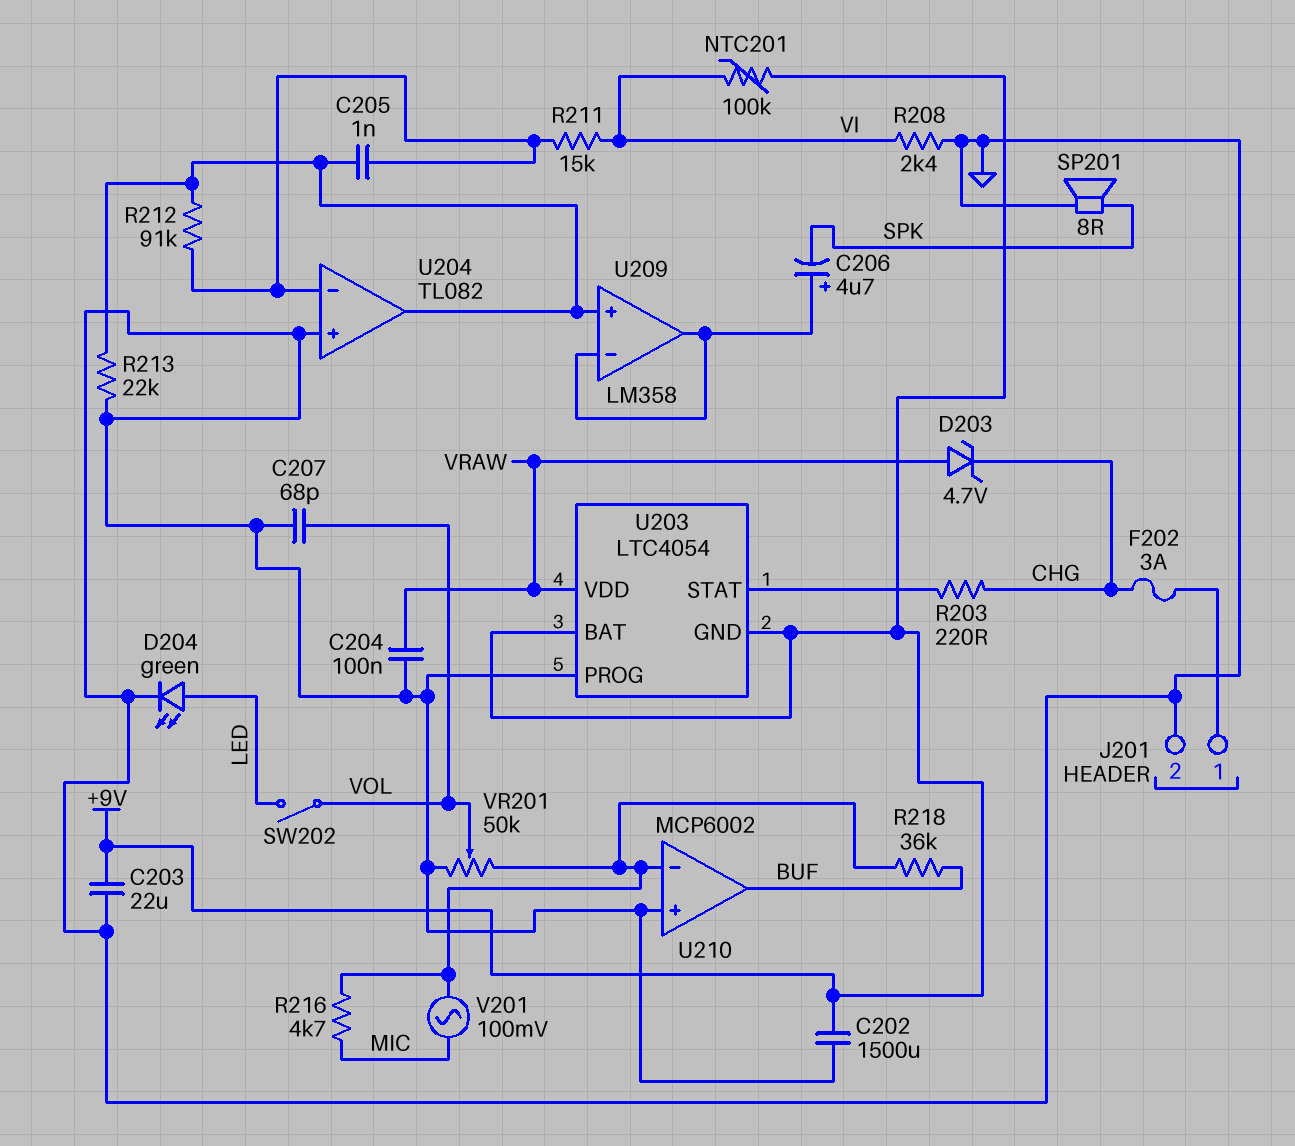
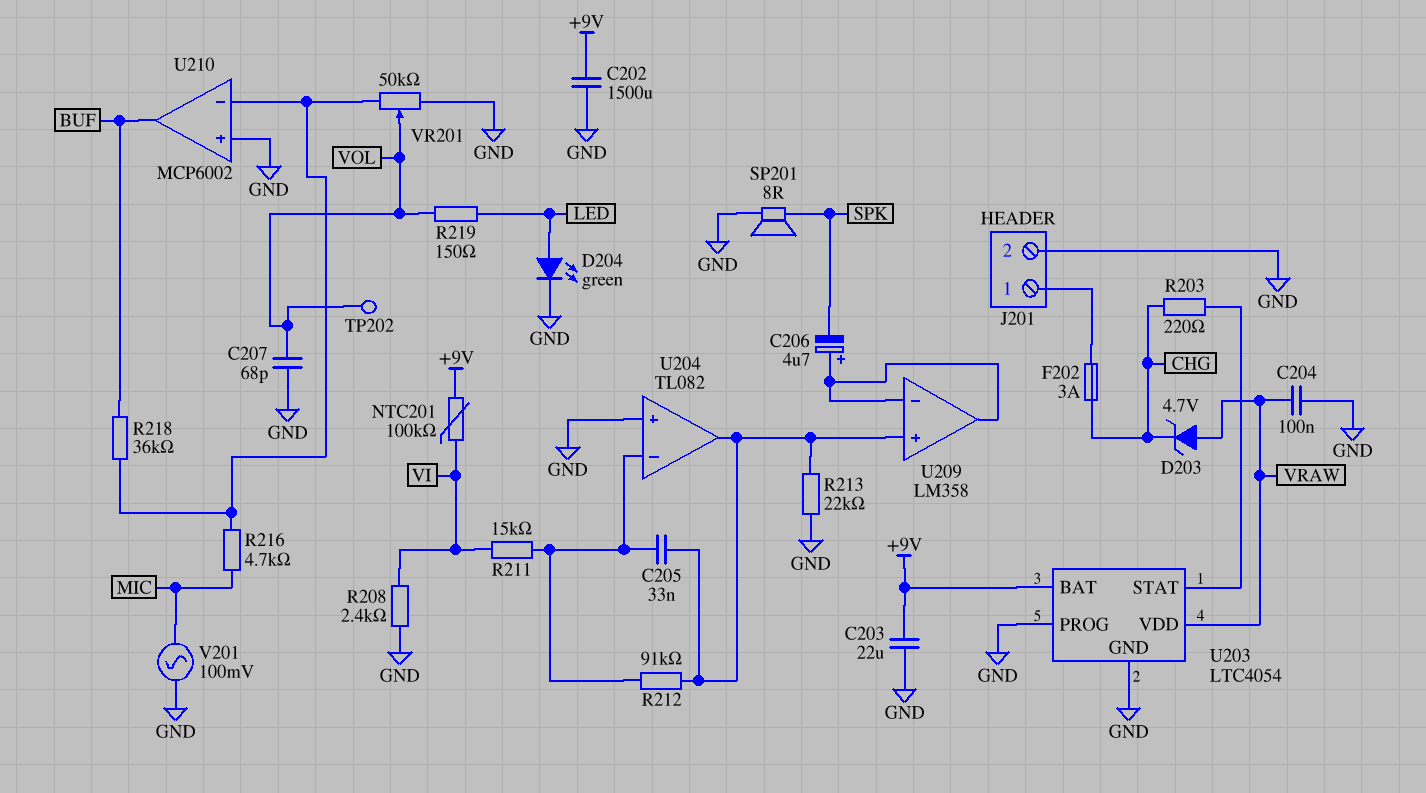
C205: 1nF (U204/in-, U204/out) -> 33nF (U204/in-, U204/out)
R219: none -> 150 (LED, VOL)
SW202: switch (LED, VOL) -> none
TP202: none -> test point (VOL)
U203 pin GND: +9V -> GND
V201: AC 100mV (MIC, U210/in-) -> AC 100mV (GND, MIC)

